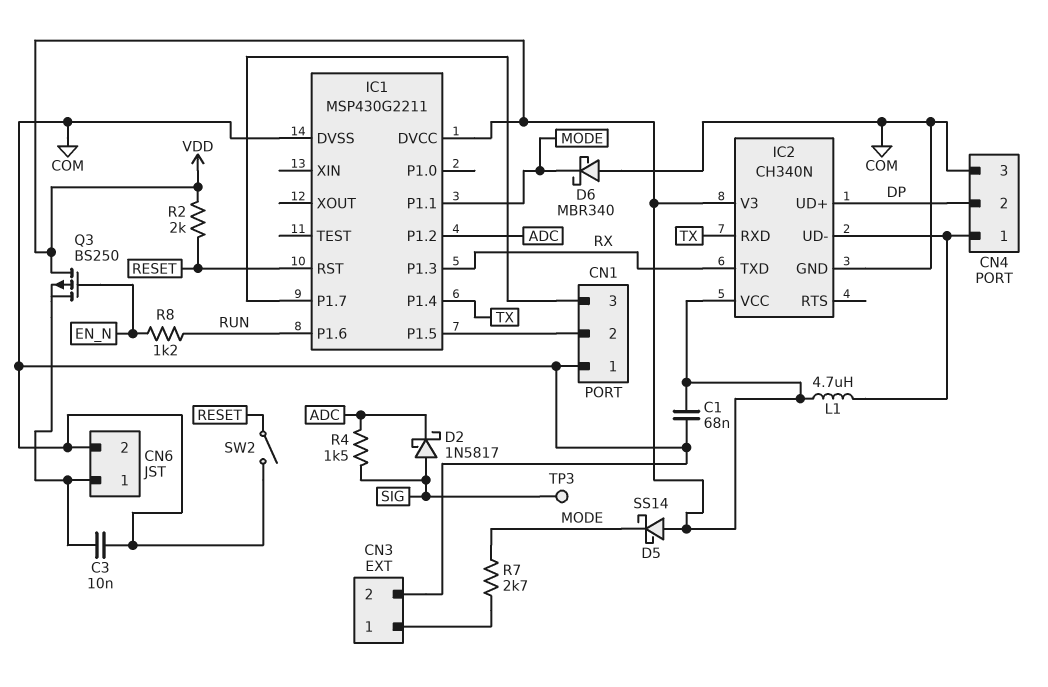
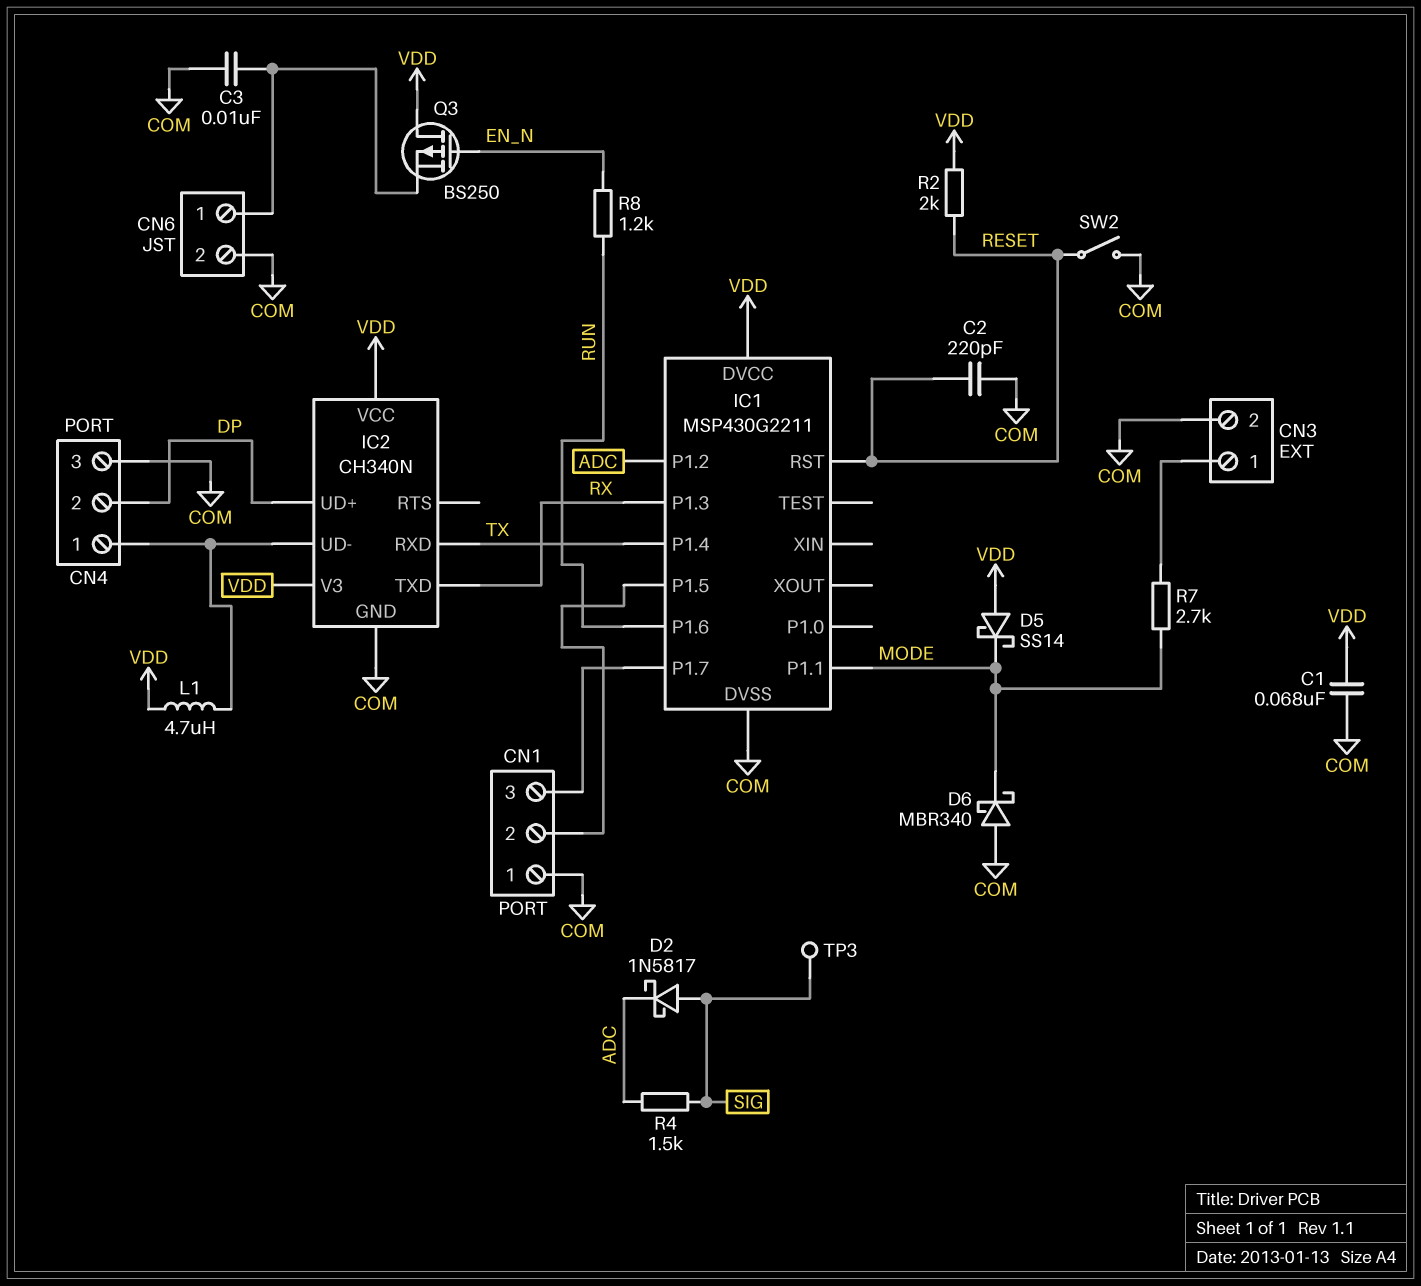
C2: none -> 220pF (COM, RESET)

